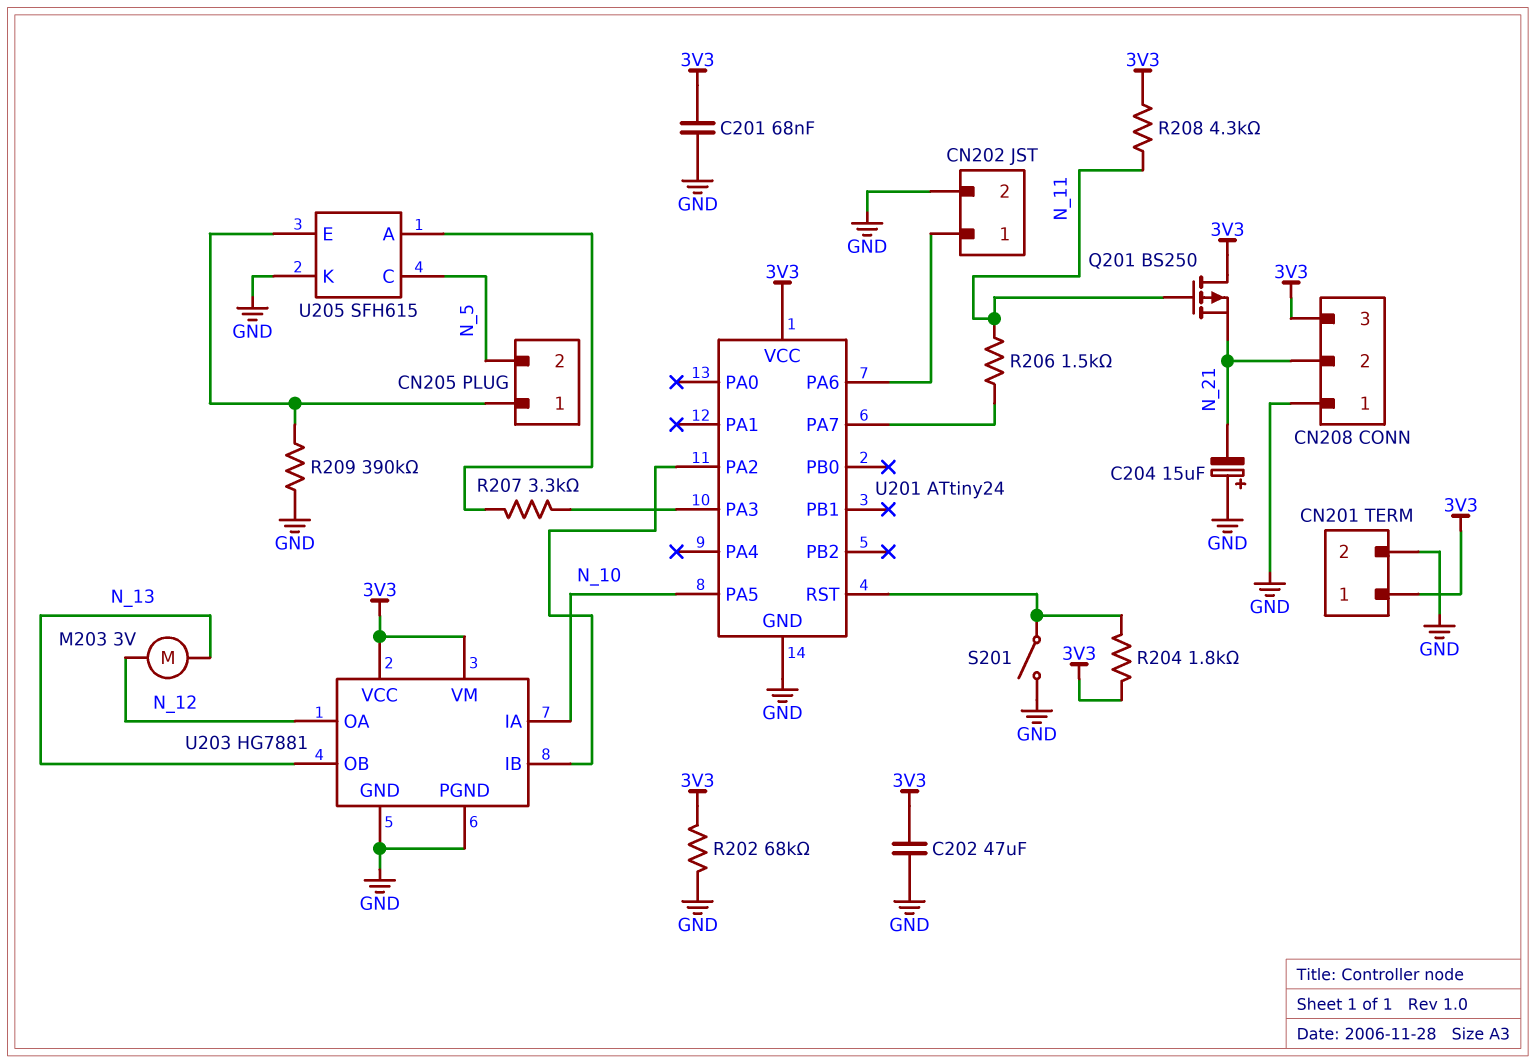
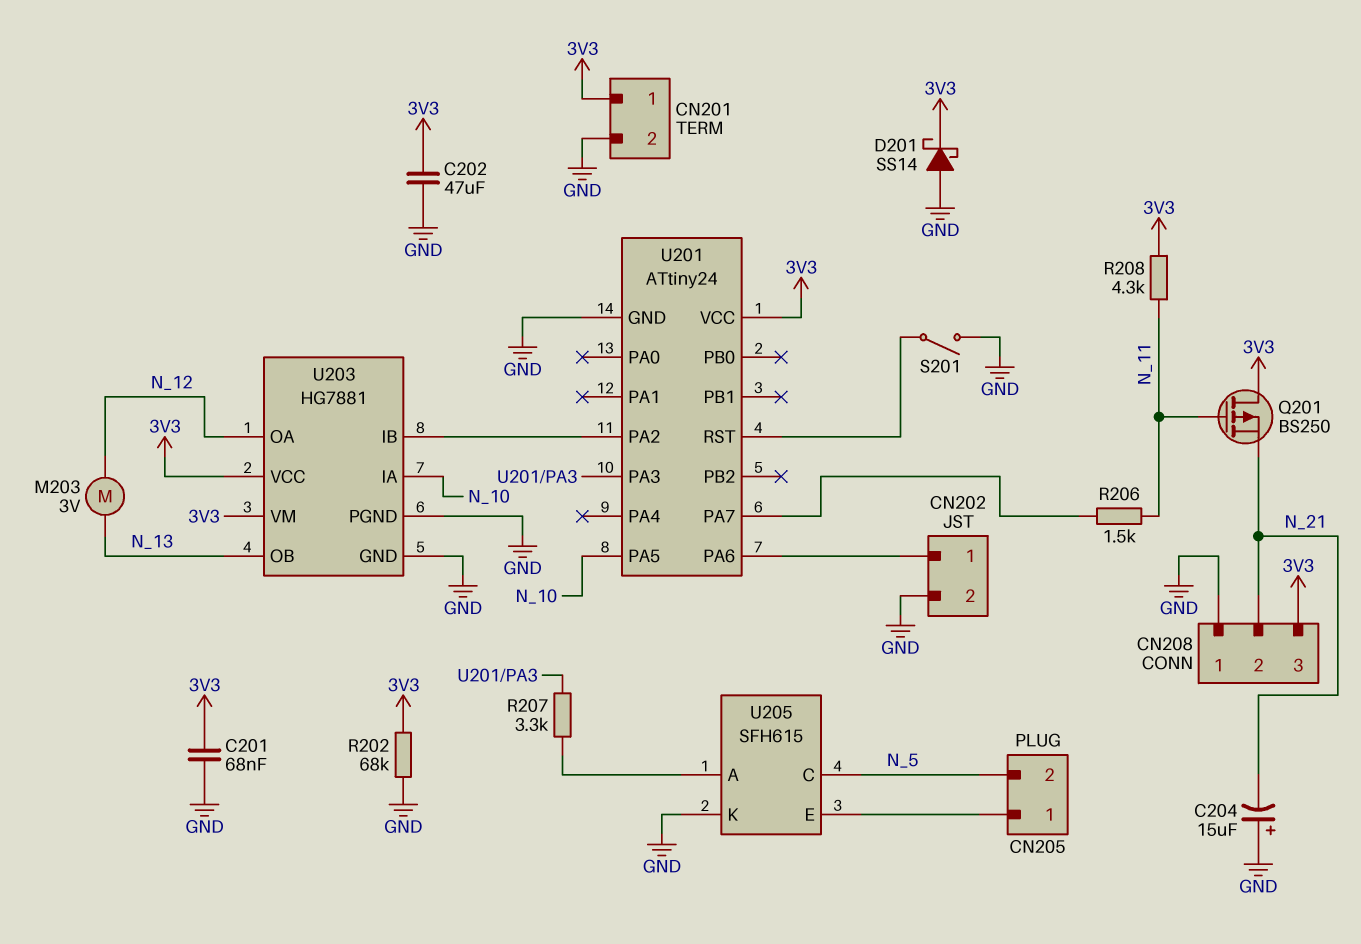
D201: none -> schottky SS14 (A GND, K 3V3)
R204: 1.8k (3V3, U201/RST) -> none
R209: 390k (CN205/1, GND) -> none

